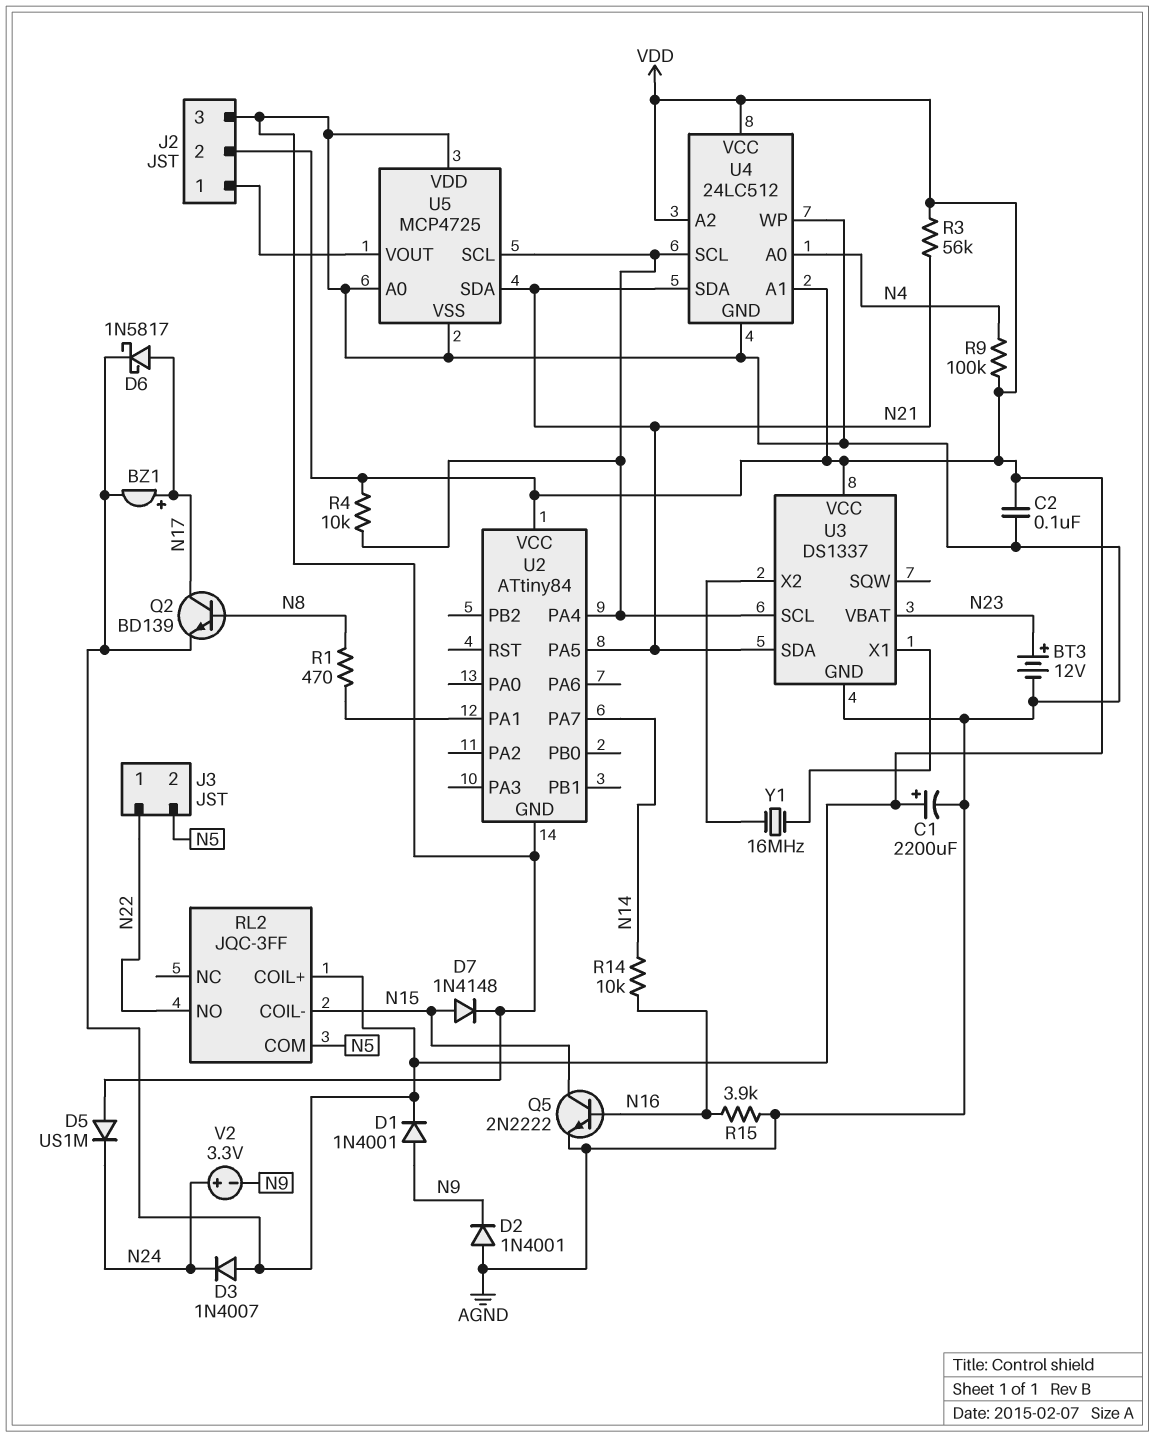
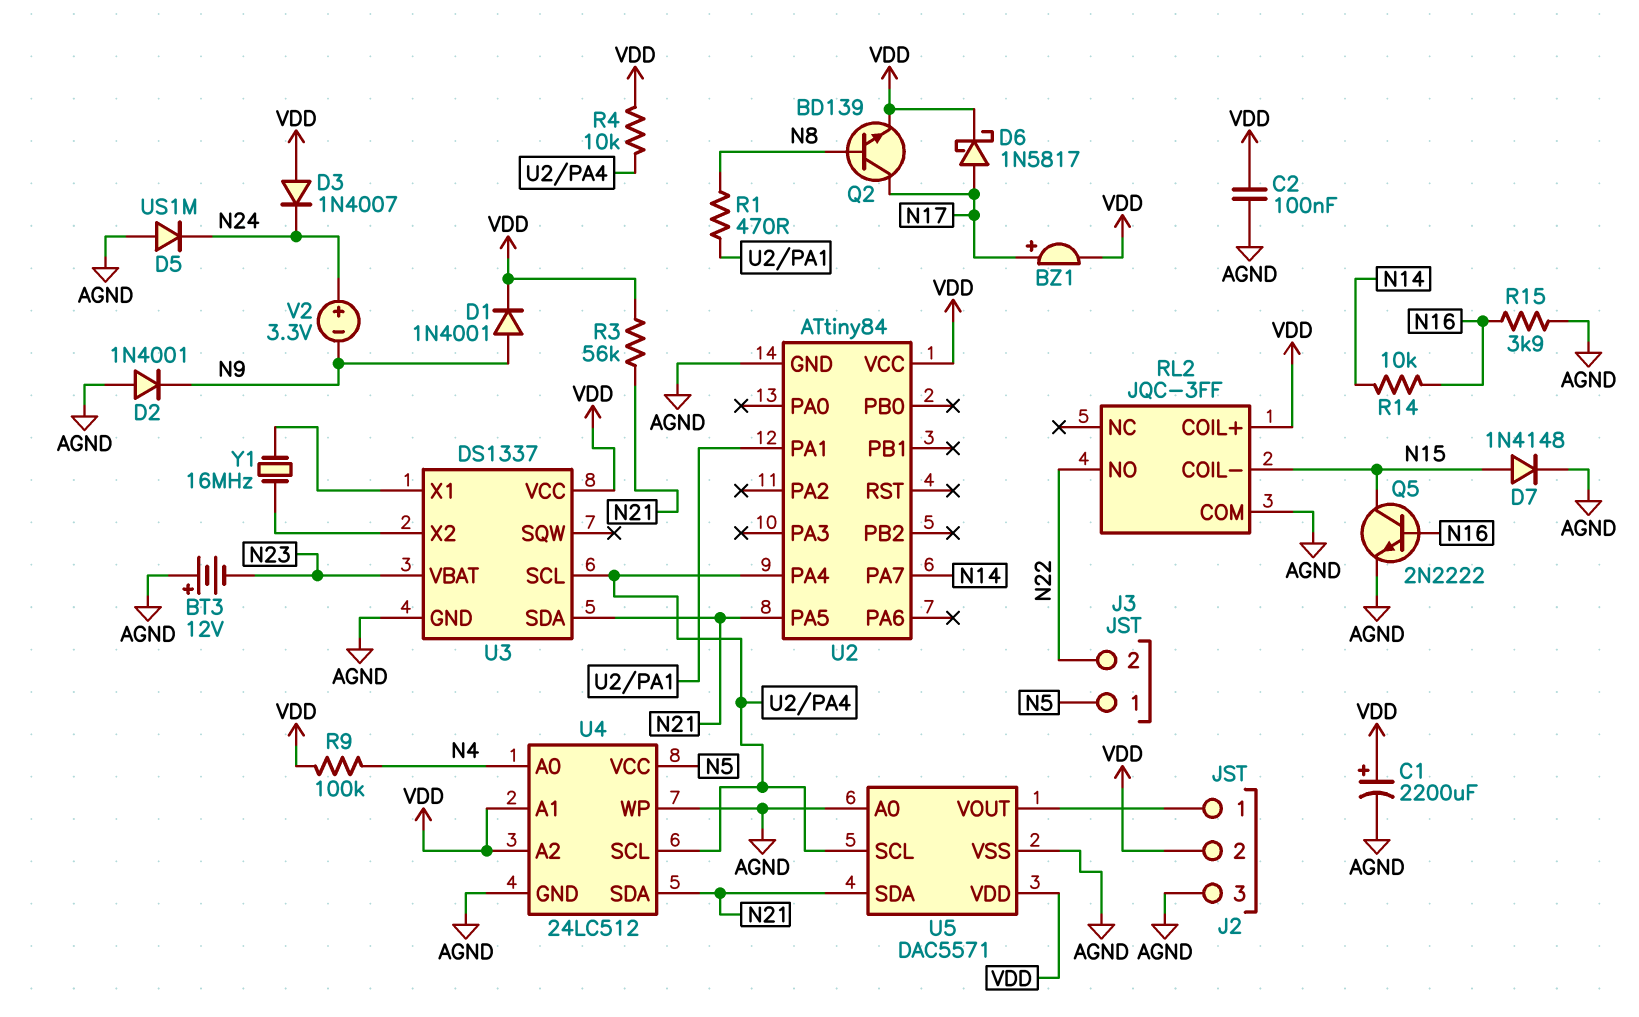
BT3: 12V (plus N23, minus AGND) -> 12V (plus AGND, minus N23)
J3 pin 1: N22 -> N5
J3 pin 2: N5 -> N22
RL2 pin COM: N5 -> AGND
U4 pin VCC: VDD -> N5
U5: MCP4725 -> DAC5571
U5 pin VDD: AGND -> VDD

